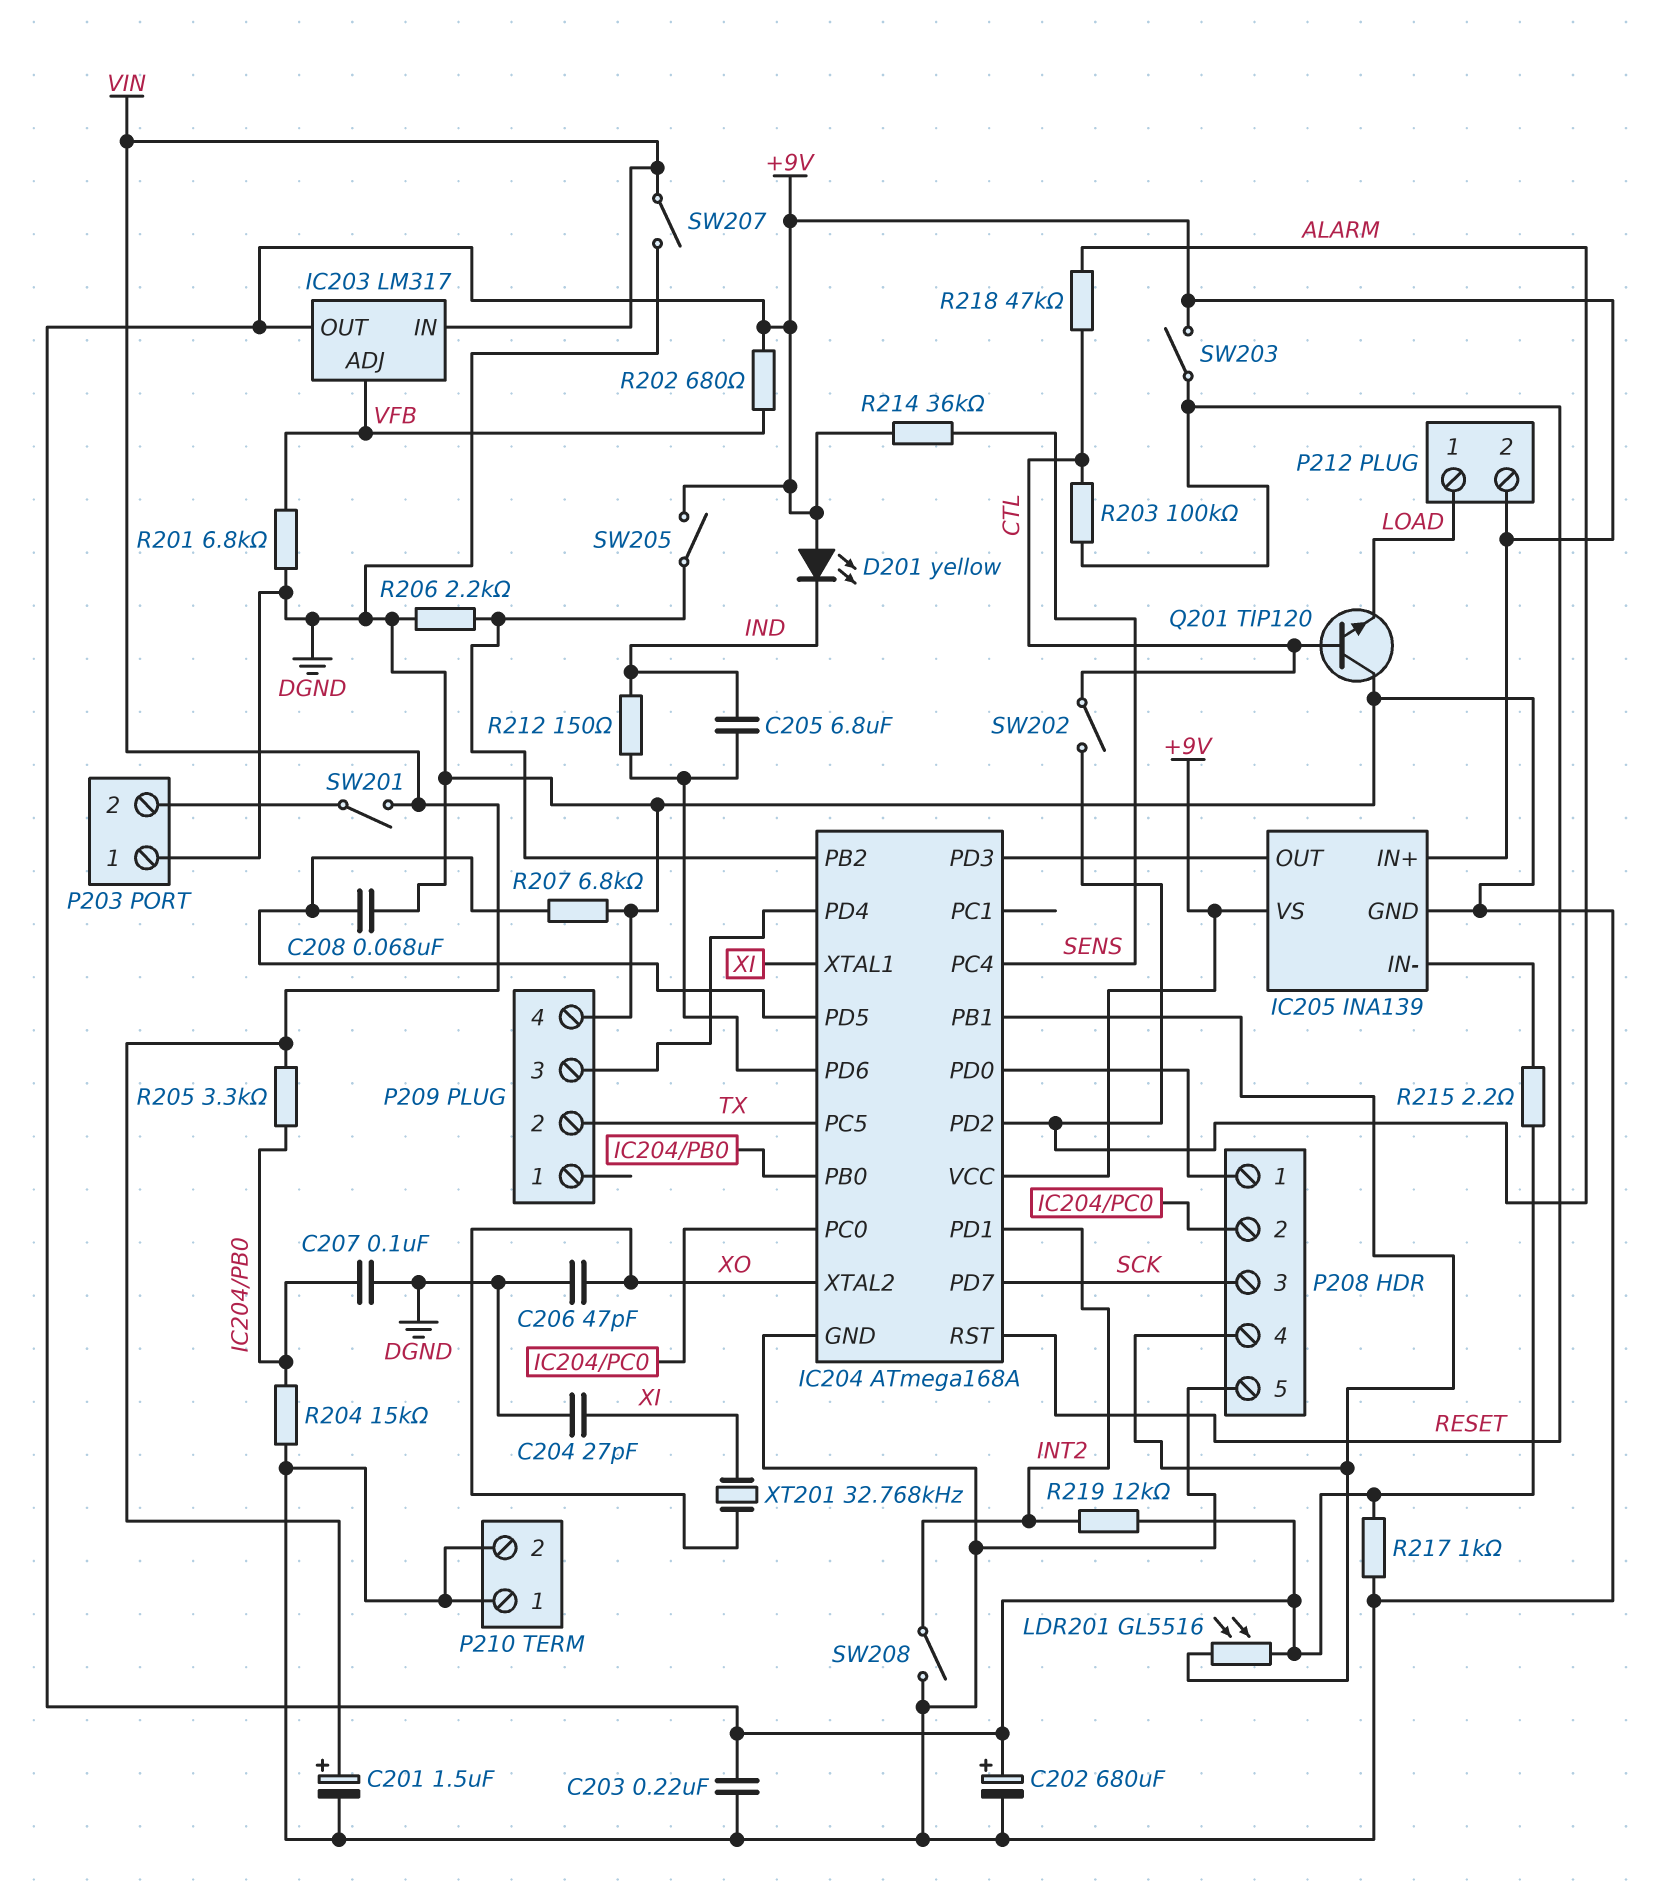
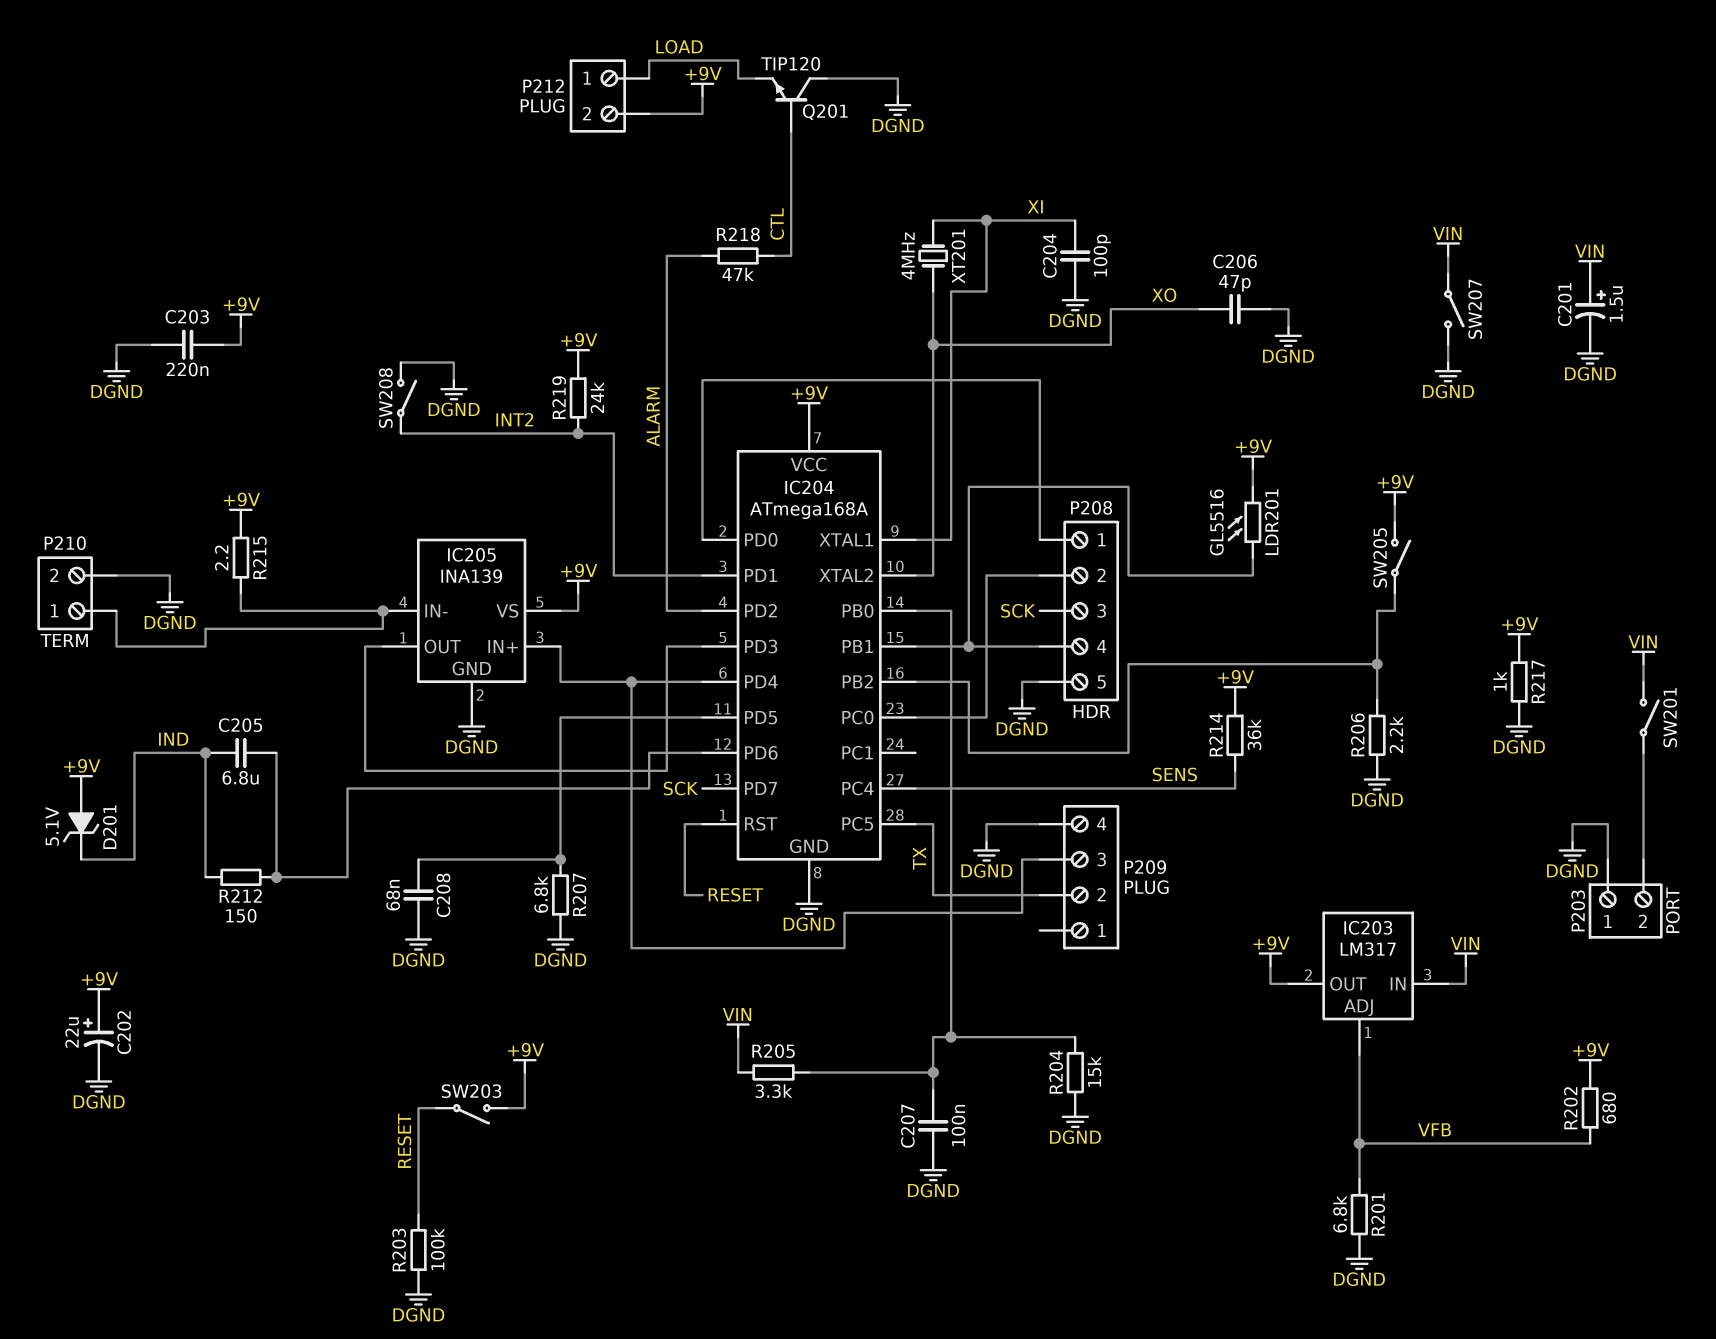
C202: 680uF (plus +9V, minus DGND) -> 22uF (plus +9V, minus DGND)
C204: 27pF (DGND, XI) -> 100pF (DGND, XI)
D201: LED yellow (A +9V, K IND) -> zener 5.1V (A +9V, K IND)
IC205 pin IN+: +9V -> IC204/PD4
P210 pin 1: DGND -> IC205/IN-
R203: 100k (CTL, RESET) -> 100k (DGND, RESET)
R219: 12k (+9V, INT2) -> 24k (+9V, INT2)
SW202: switch (ALARM, CTL) -> none
XT201: 32.768kHz (XI, XO) -> 4MHz (XI, XO)

